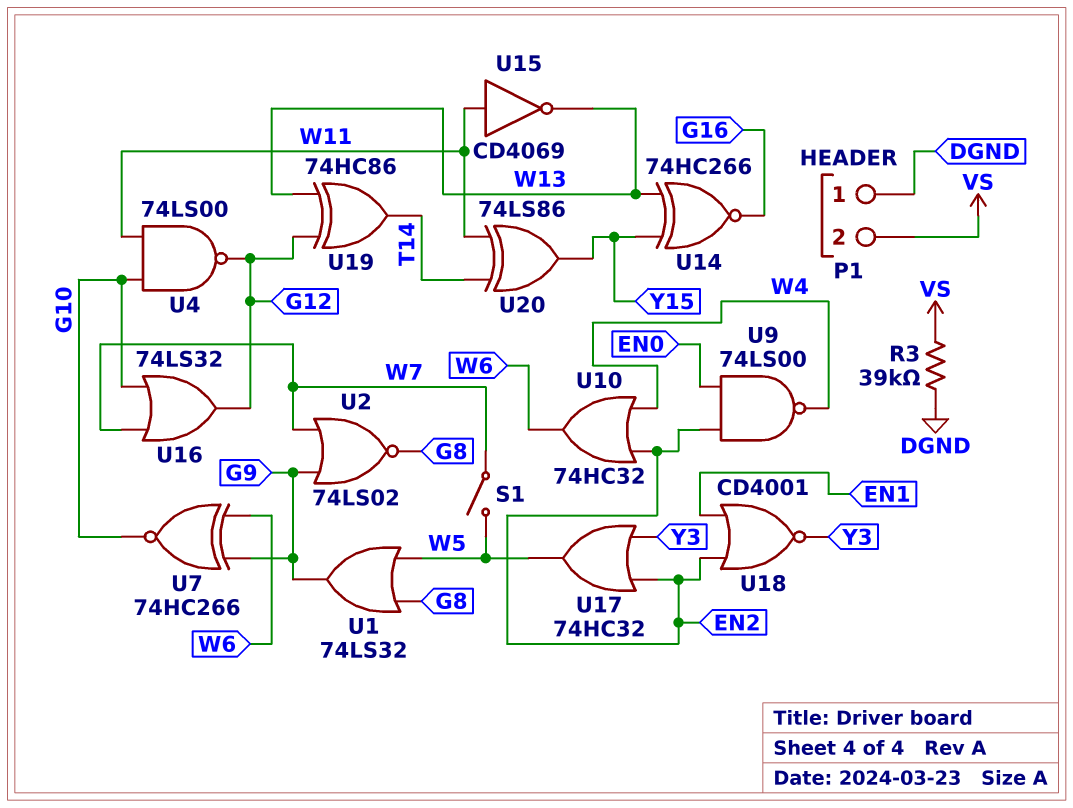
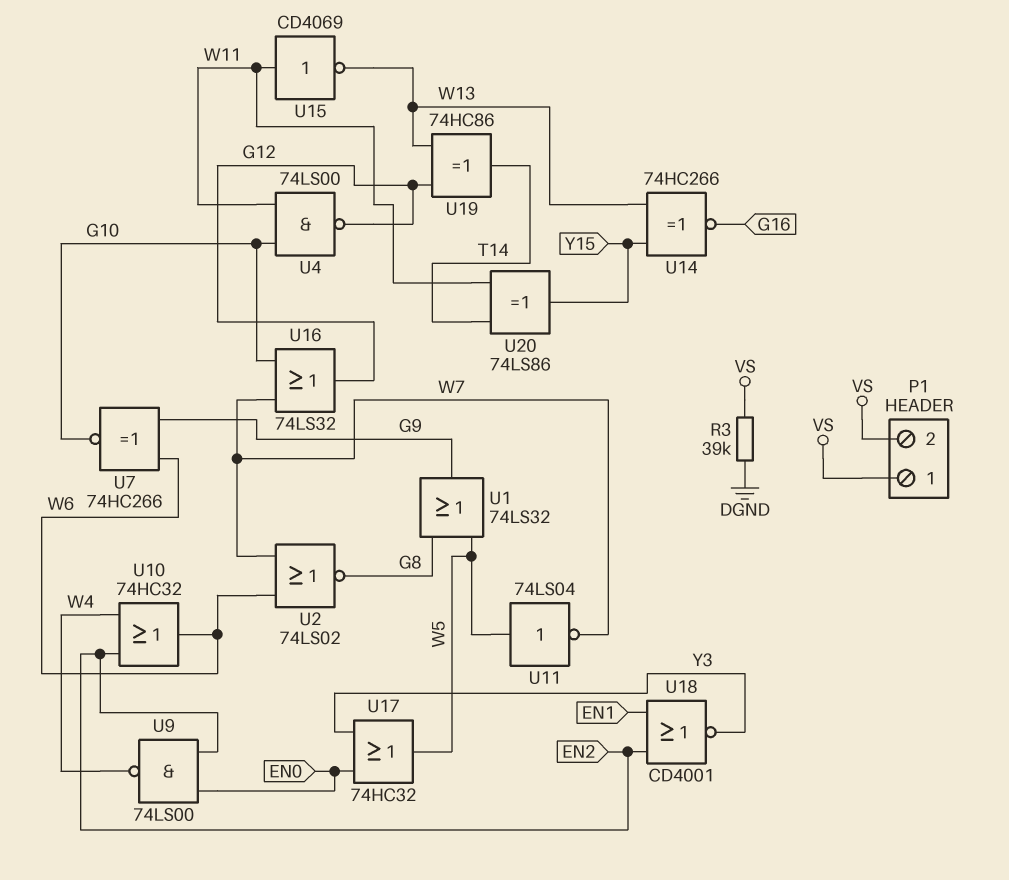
P1 pin 1: DGND -> VS
S1: switch (W5, W7) -> none
U2: NOR 74LS02 (in G9, in W7, out G8) -> NOR 74LS02 (in W6, in W7, out G8)
U11: none -> NOT 74LS04 (in W5, out W7)
U17: OR 74HC32 (in EN2, in Y3, out W5) -> OR 74HC32 (in EN0, in Y3, out W5)

